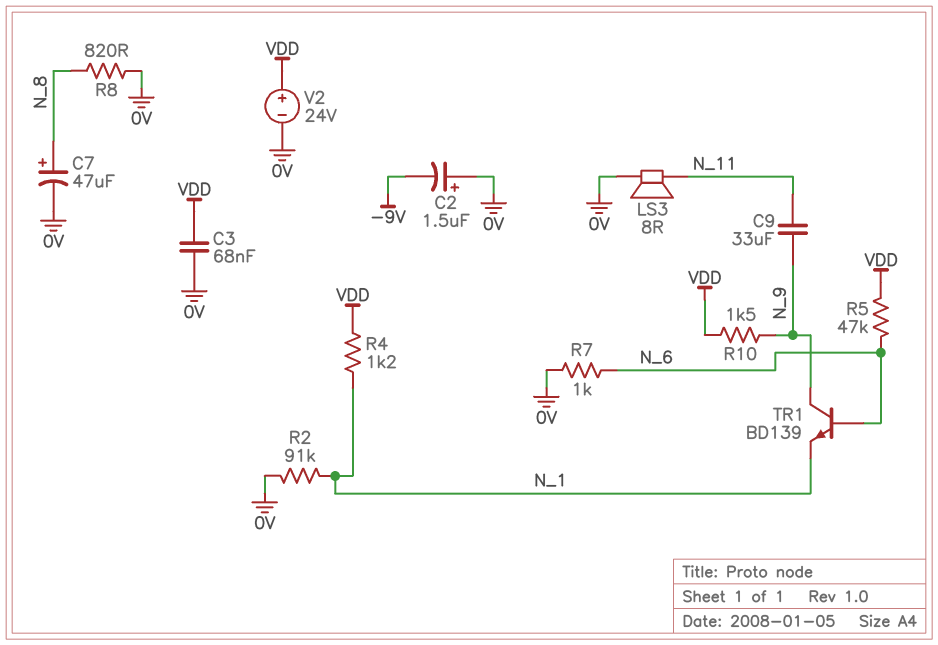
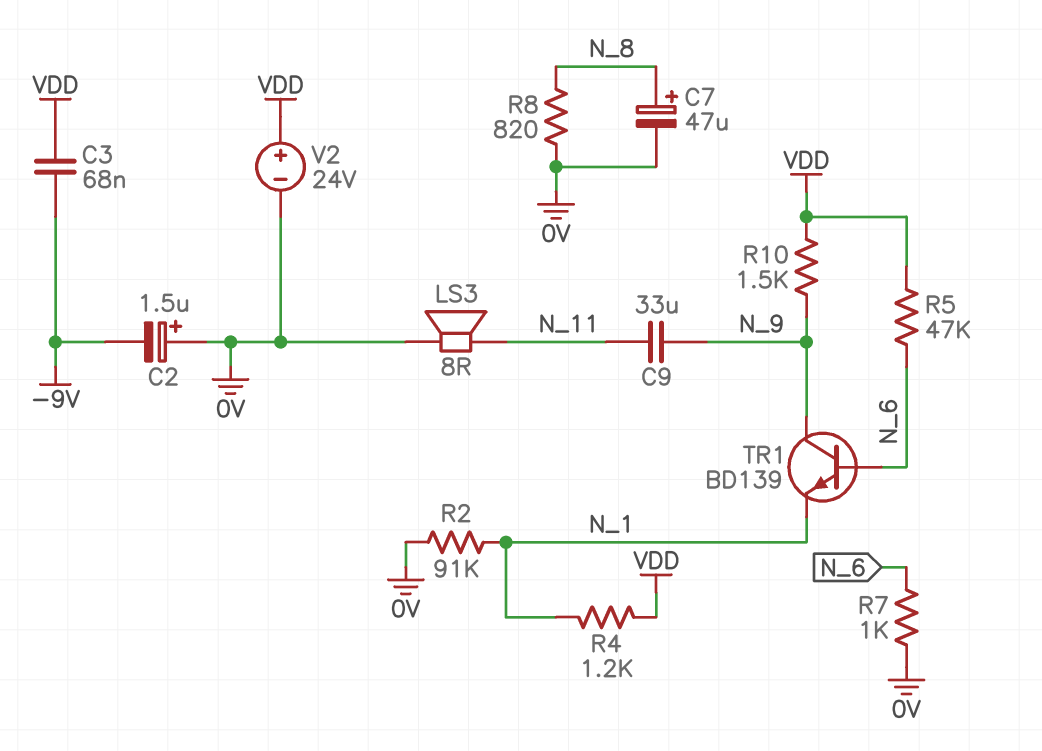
C3: 68nF (0V, VDD) -> 68nF (-9V, VDD)

